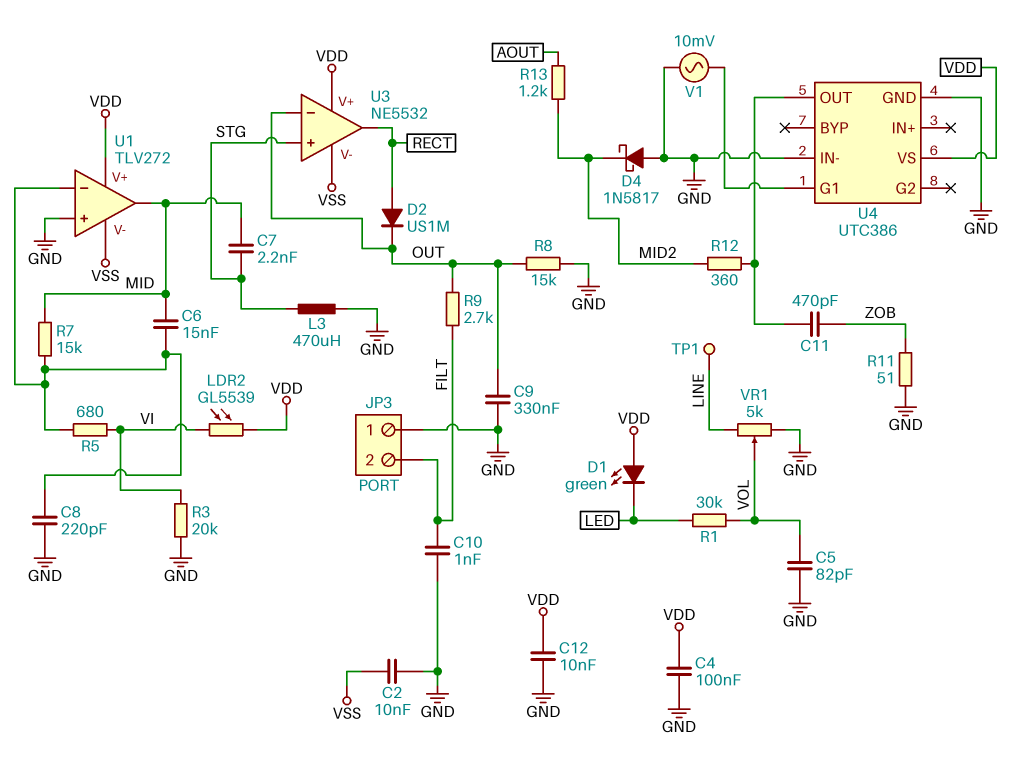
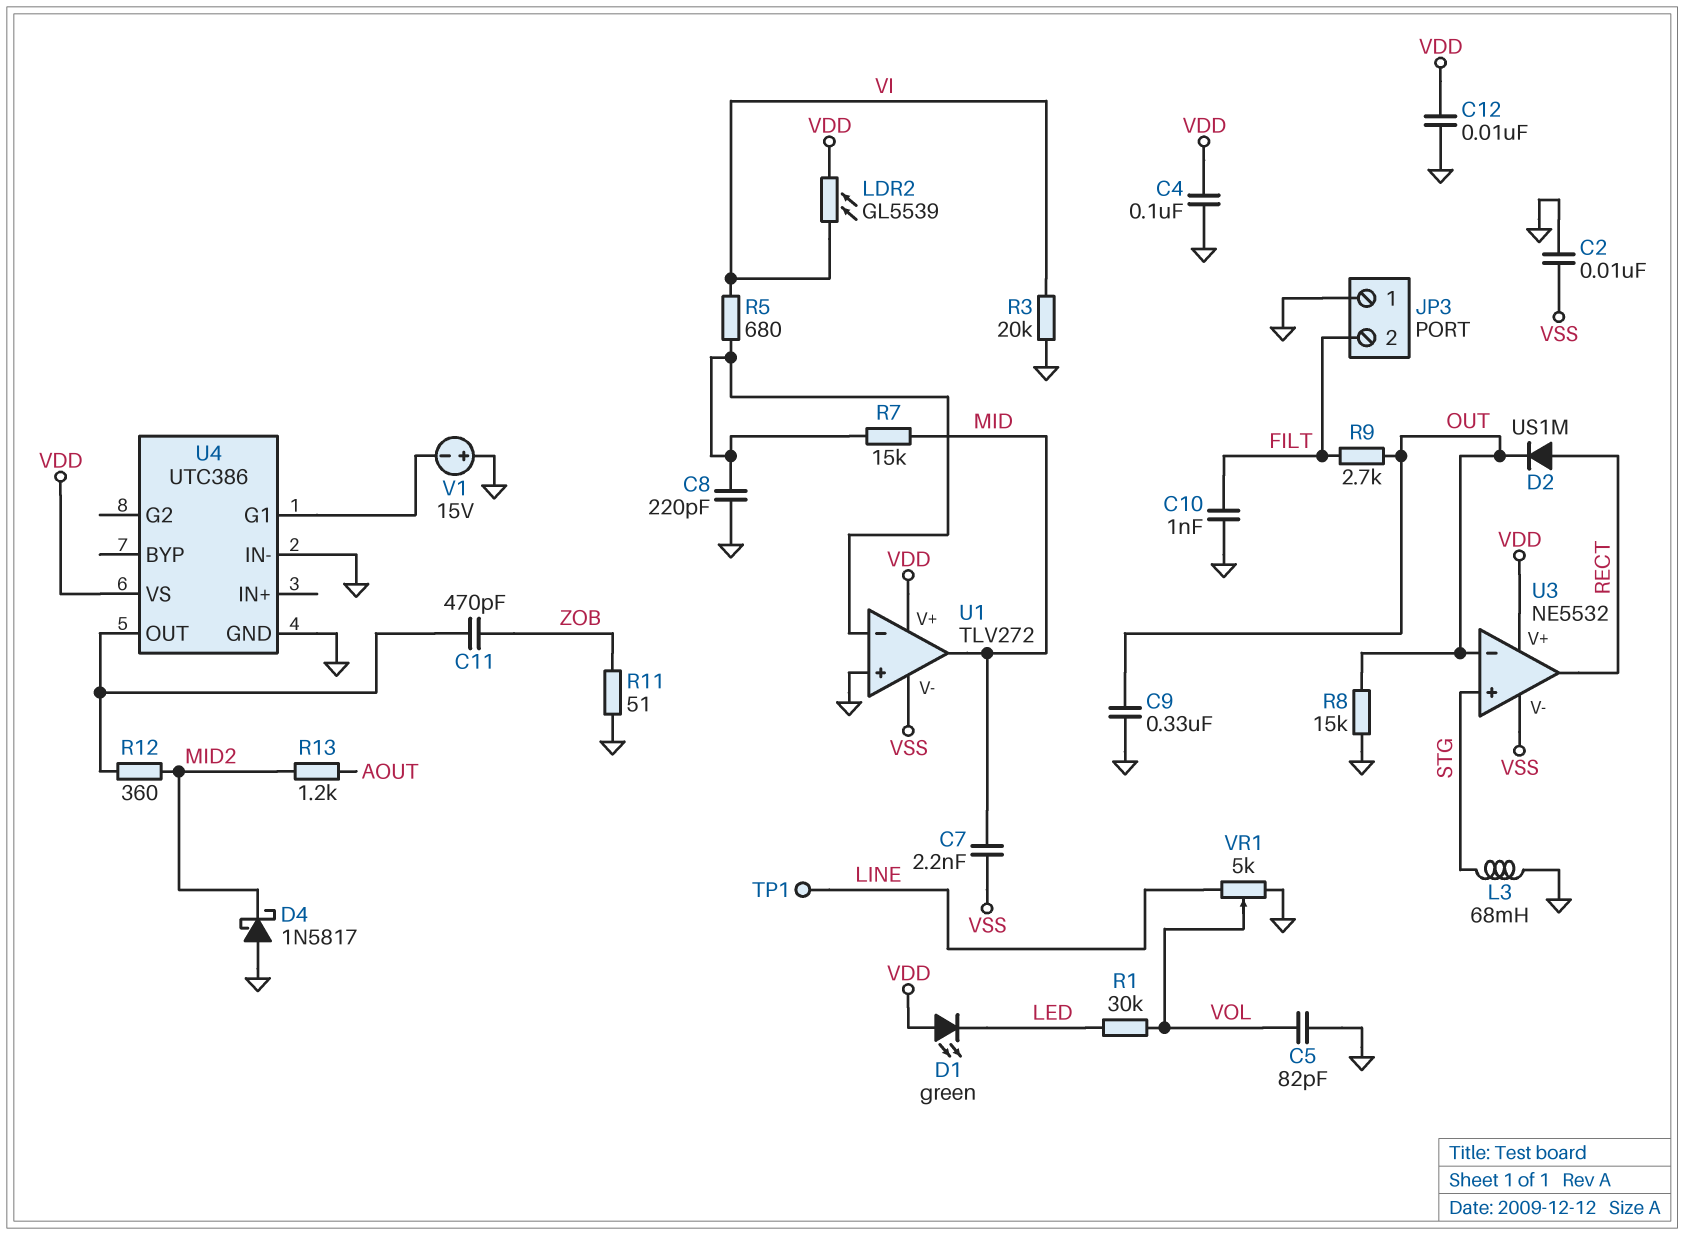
C6: 15nF (MID, U1/in-) -> none
C7: 2.2nF (MID, STG) -> 2.2nF (MID, VSS)
L3: 470uH (GND, STG) -> 68mH (GND, STG)
V1: AC 10mV (GND, U4/G1) -> 15V (plus GND, minus U4/G1)

